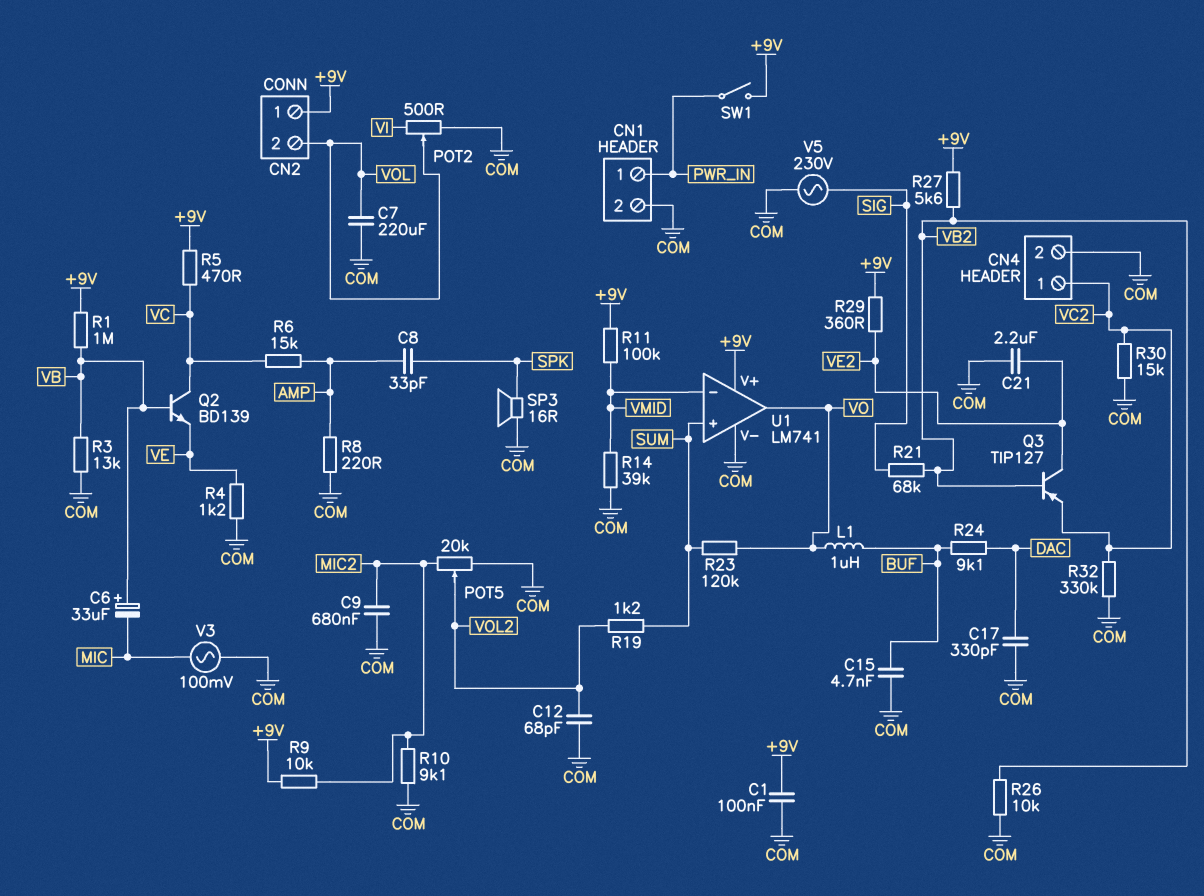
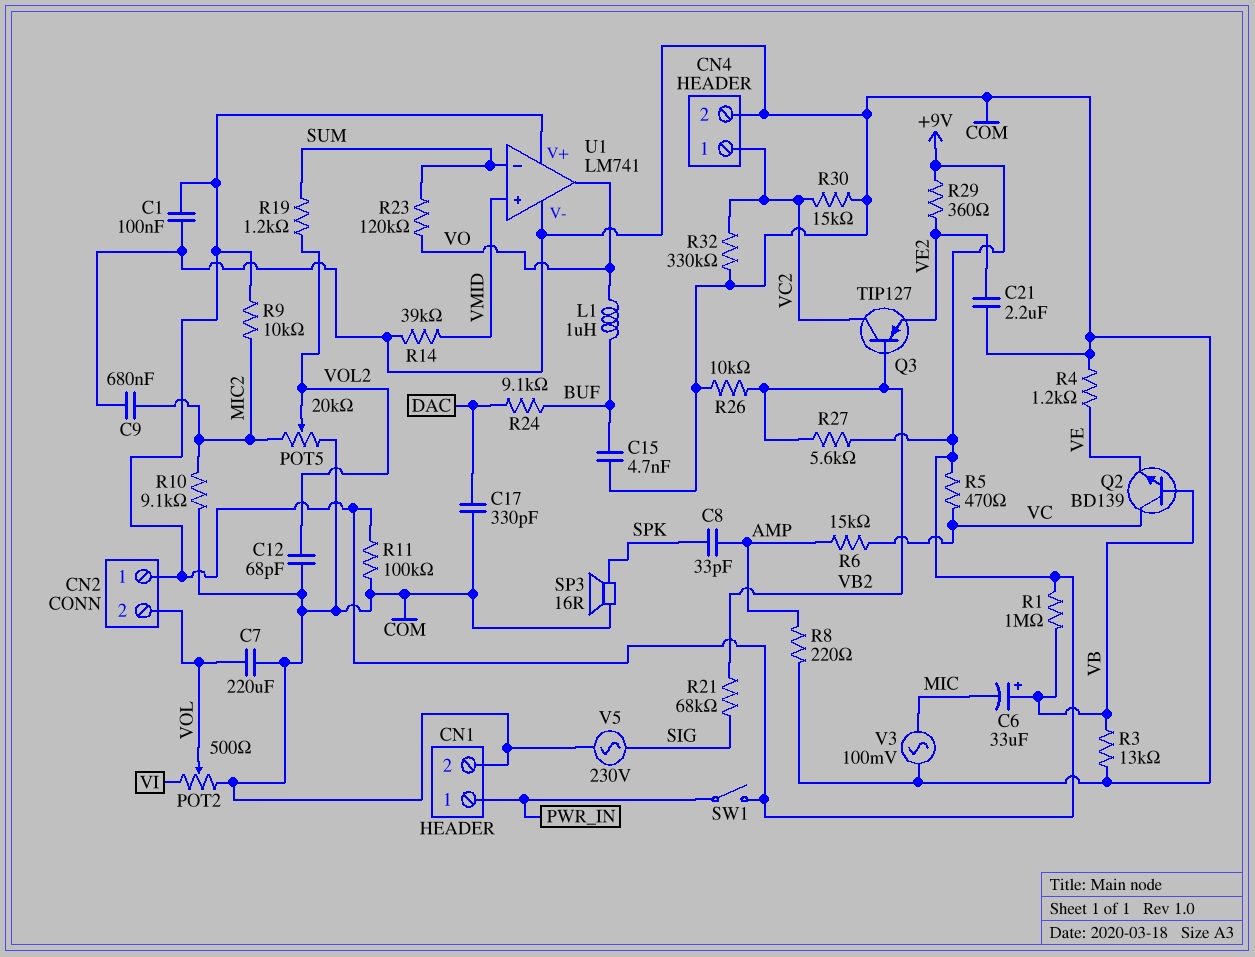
Q3: PNP TIP127 (B VB2, C VE2, E VC2) -> PNP TIP127 (B VB2, C VC2, E VE2)
R11: 100k (+9V, VMID) -> 100k (+9V, COM)
U1 pin in+: SUM -> VMID
U1 pin in-: VMID -> SUM

